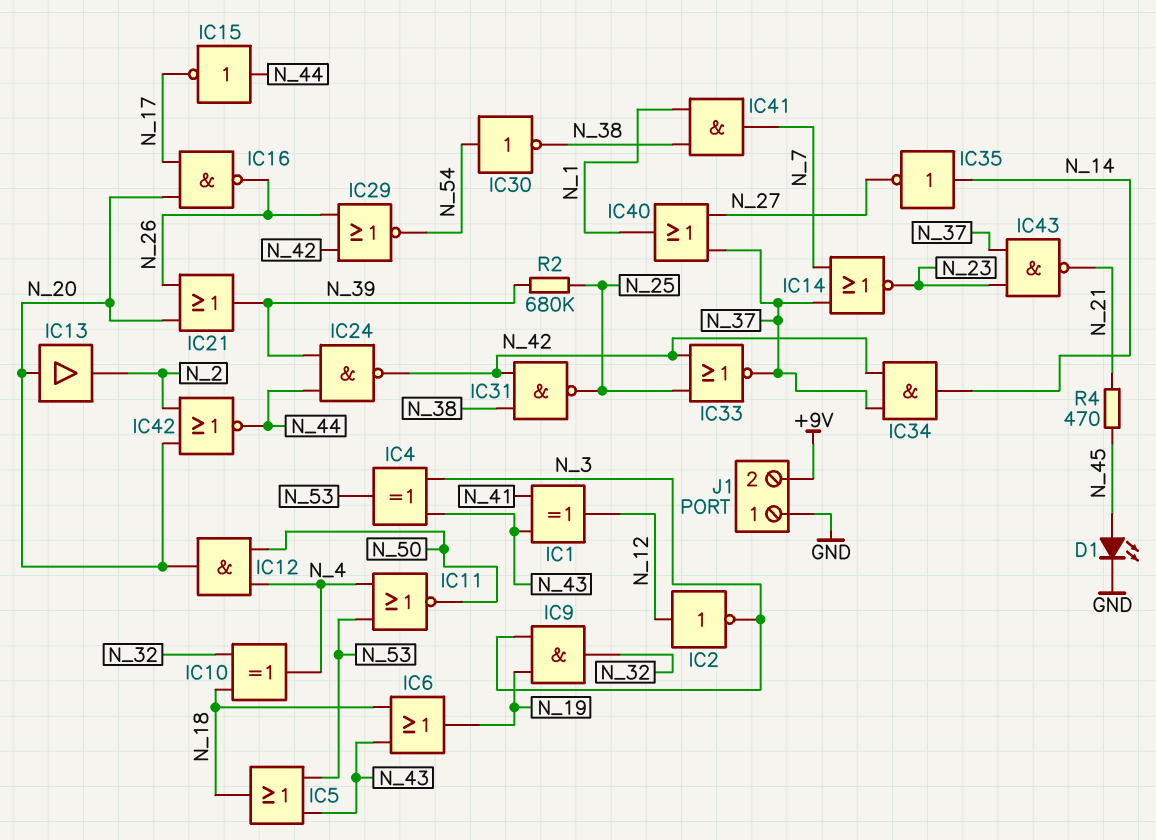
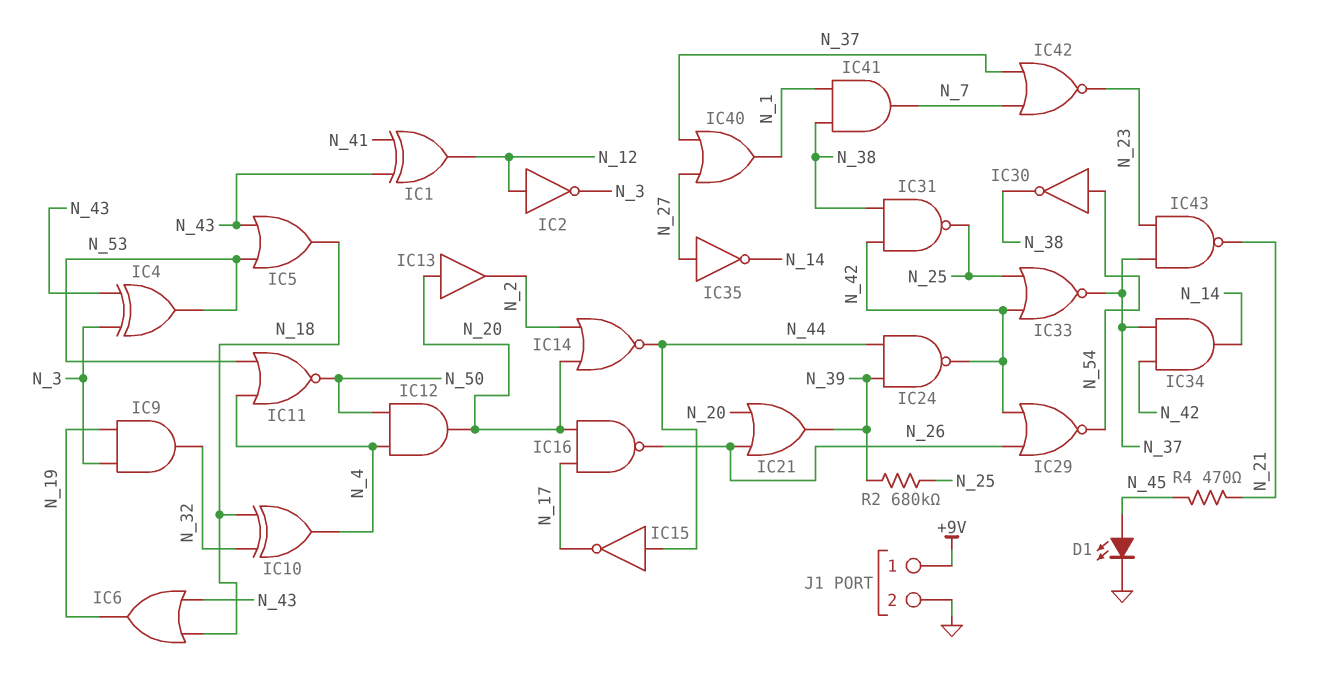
IC14: NOR (in N_7, in N_37, out N_23) -> NOR (in N_2, in N_20, out N_44)
IC35: NOT (in N_14, out N_27) -> NOT (in N_27, out N_14)
IC42: NOR (in N_2, in N_20, out N_44) -> NOR (in N_7, in N_37, out N_23)
J1 pin 1: GND -> +9V
J1 pin 2: +9V -> GND

